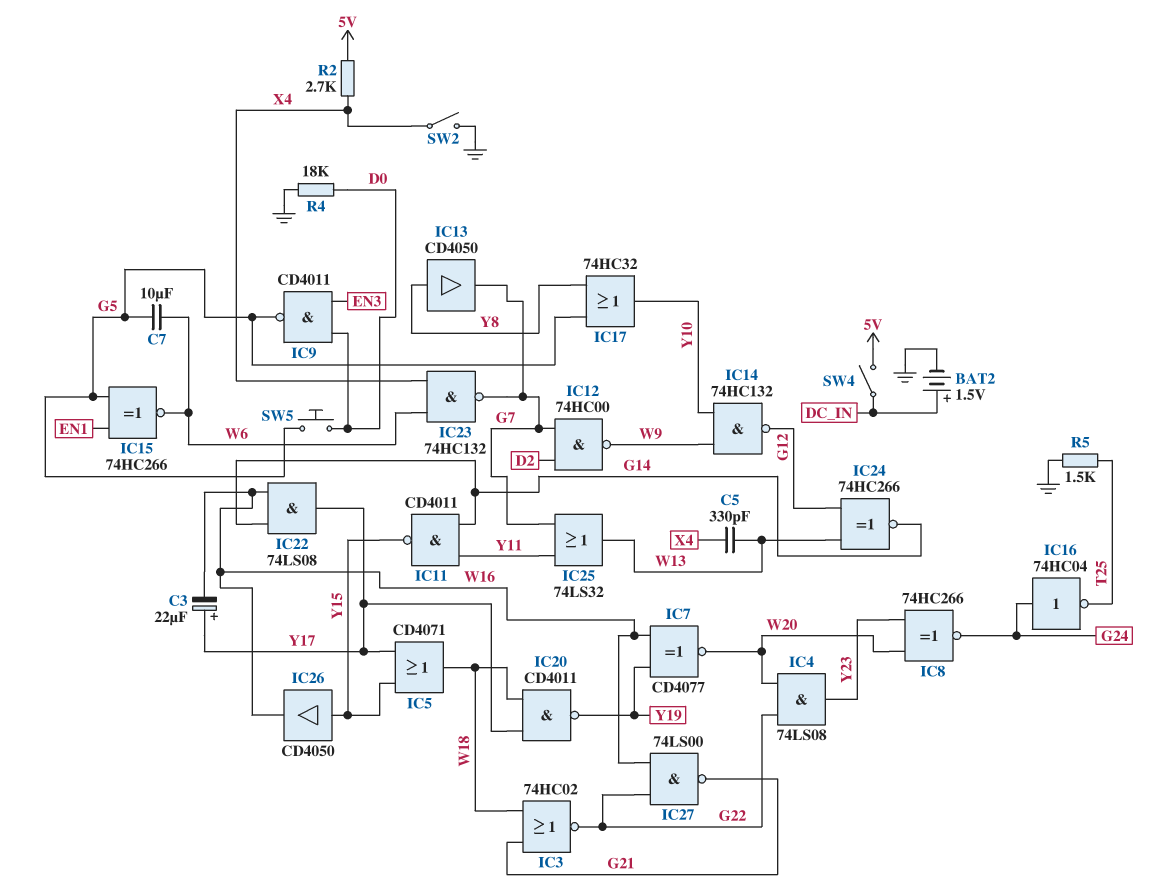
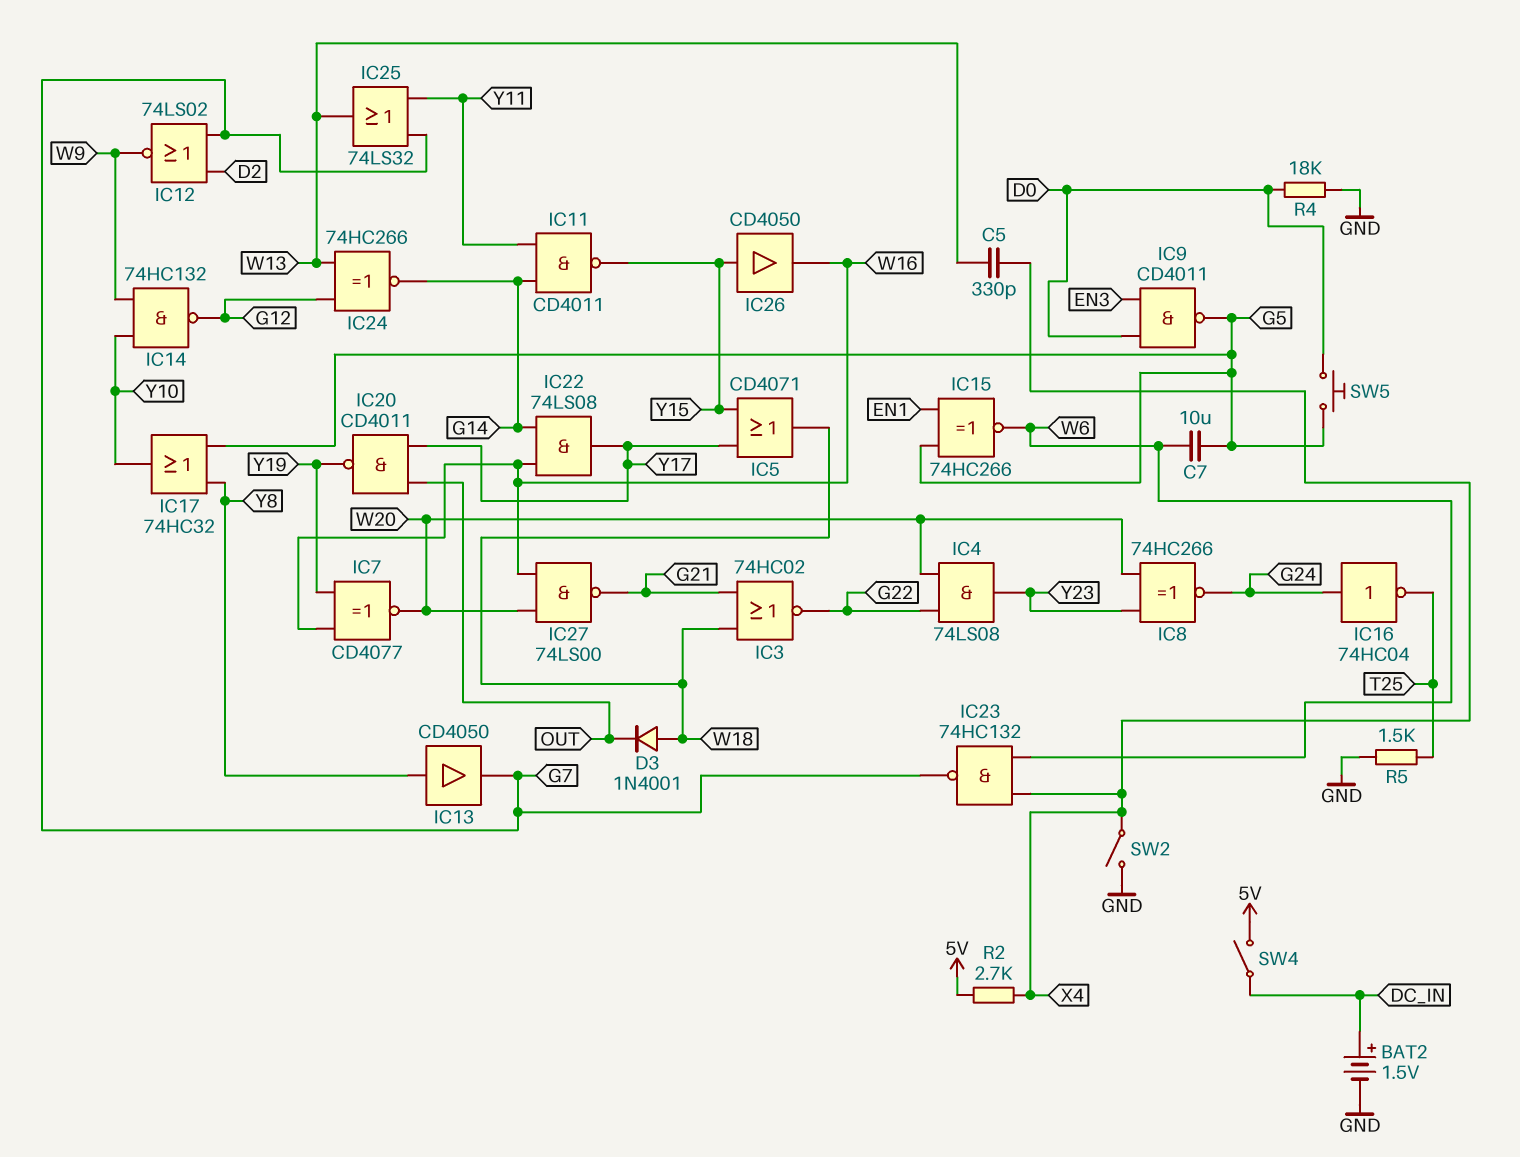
C3: 22uF (plus Y17, minus W16) -> none
D3: none -> diode 1N4001 (A W18, K OUT)
IC12: NAND 74HC00 (in D2, in G7, out W9) -> NOR 74LS02 (in D2, in G7, out W9)
IC20: NAND CD4011 (in W18, in Y17, out Y19) -> NAND CD4011 (in OUT, in Y17, out Y19)
IC27: NAND 74LS00 (in G22, in W16, out G21) -> NAND 74LS00 (in W16, in W20, out G21)

